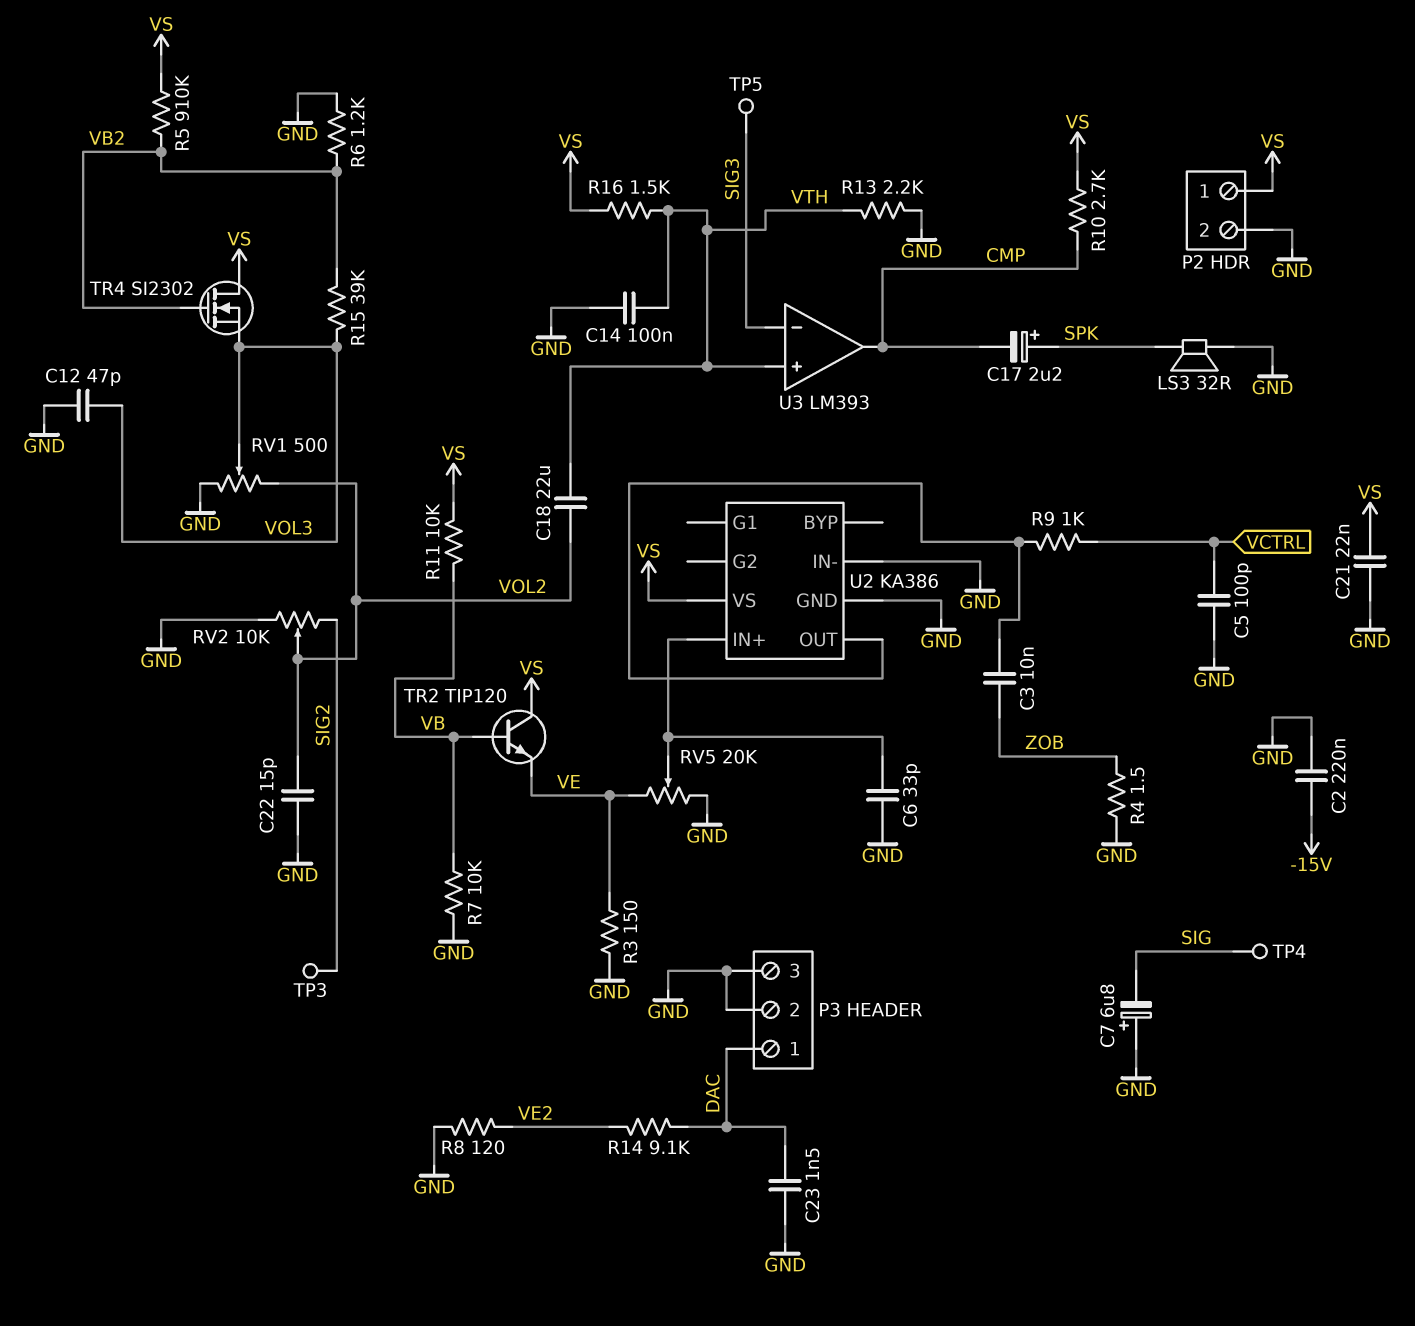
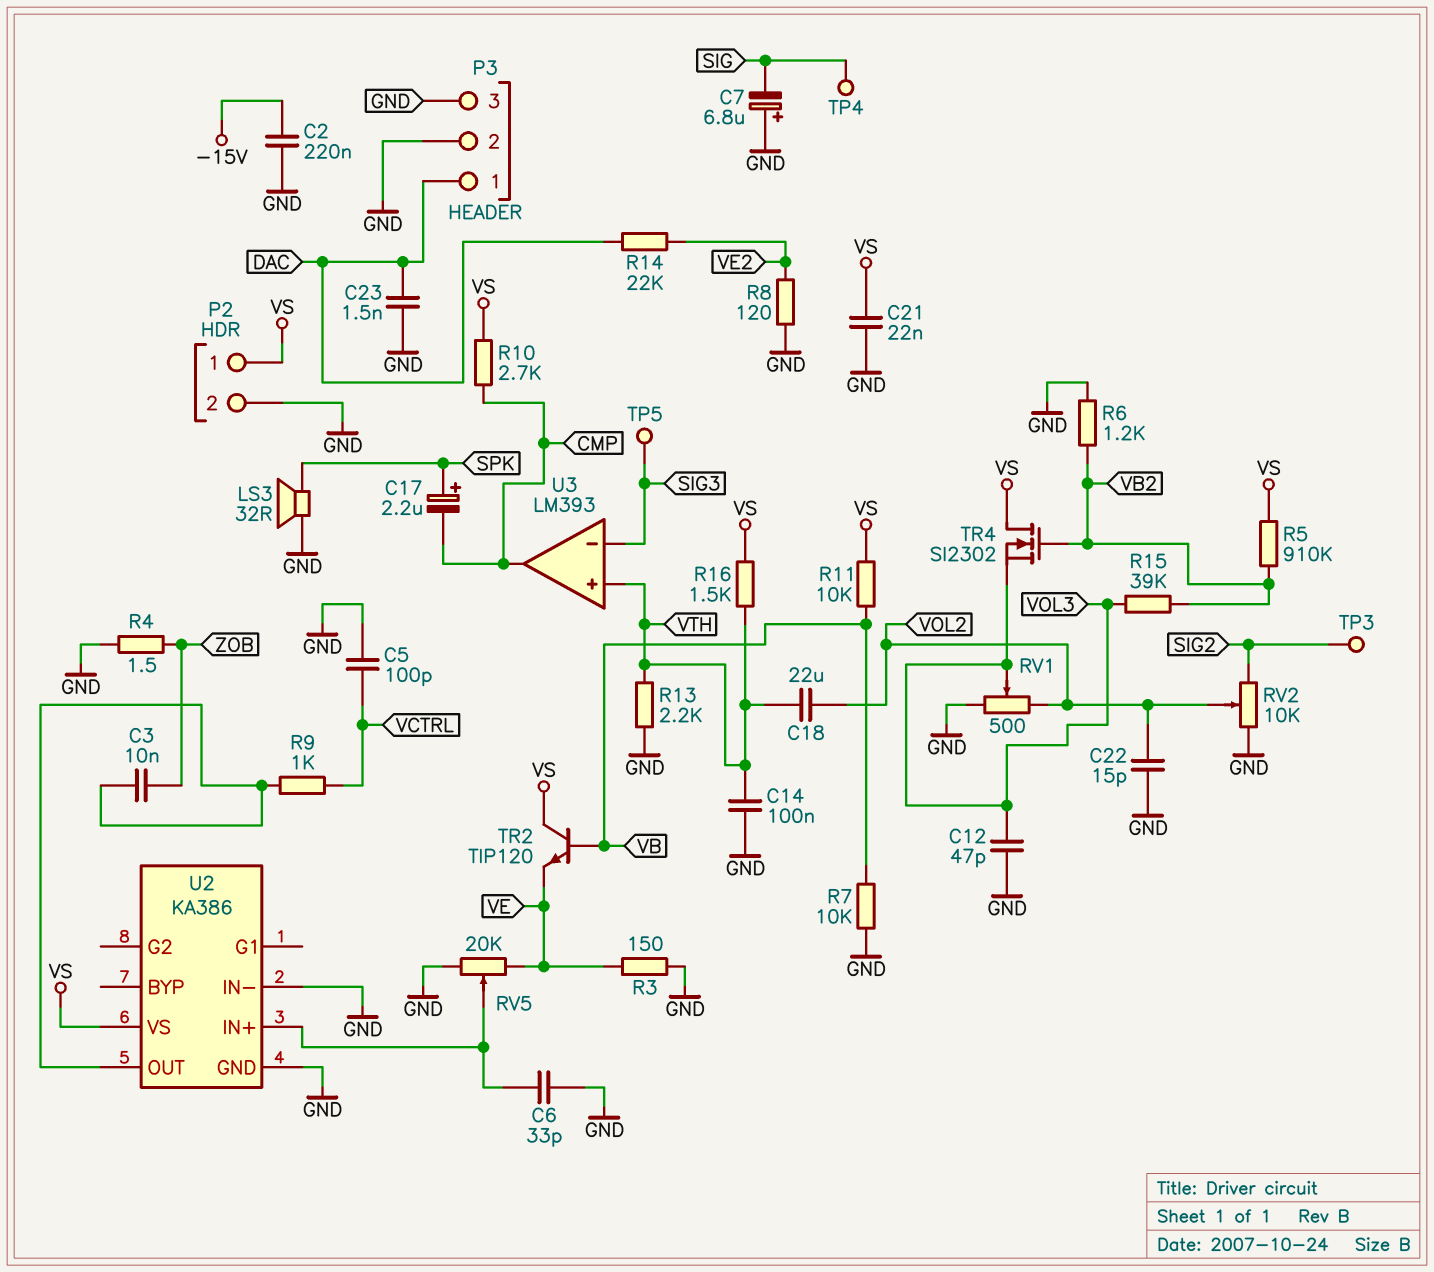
R14: 9.1k (DAC, VE2) -> 22k (DAC, VE2)

